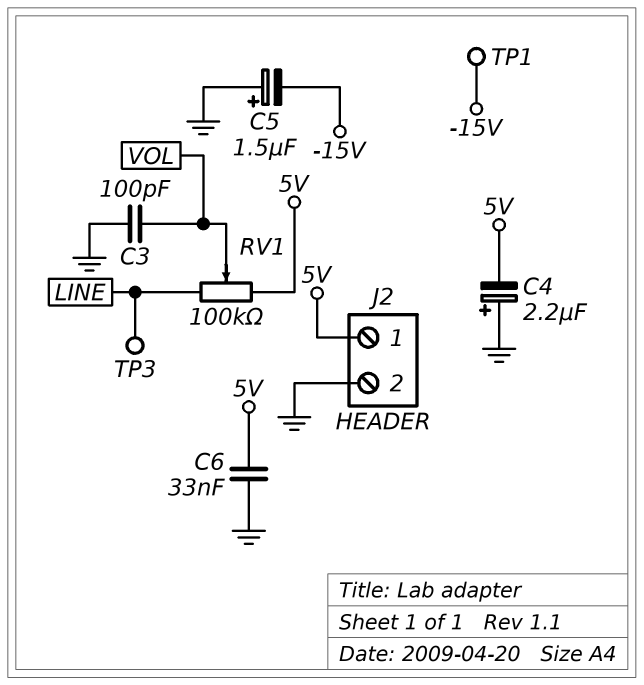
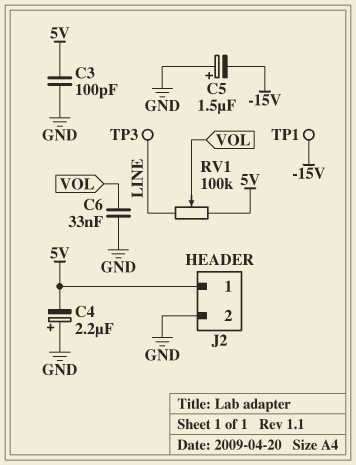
C3: 100pF (GND, VOL) -> 100pF (5V, GND)
C6: 33nF (5V, GND) -> 33nF (GND, VOL)

